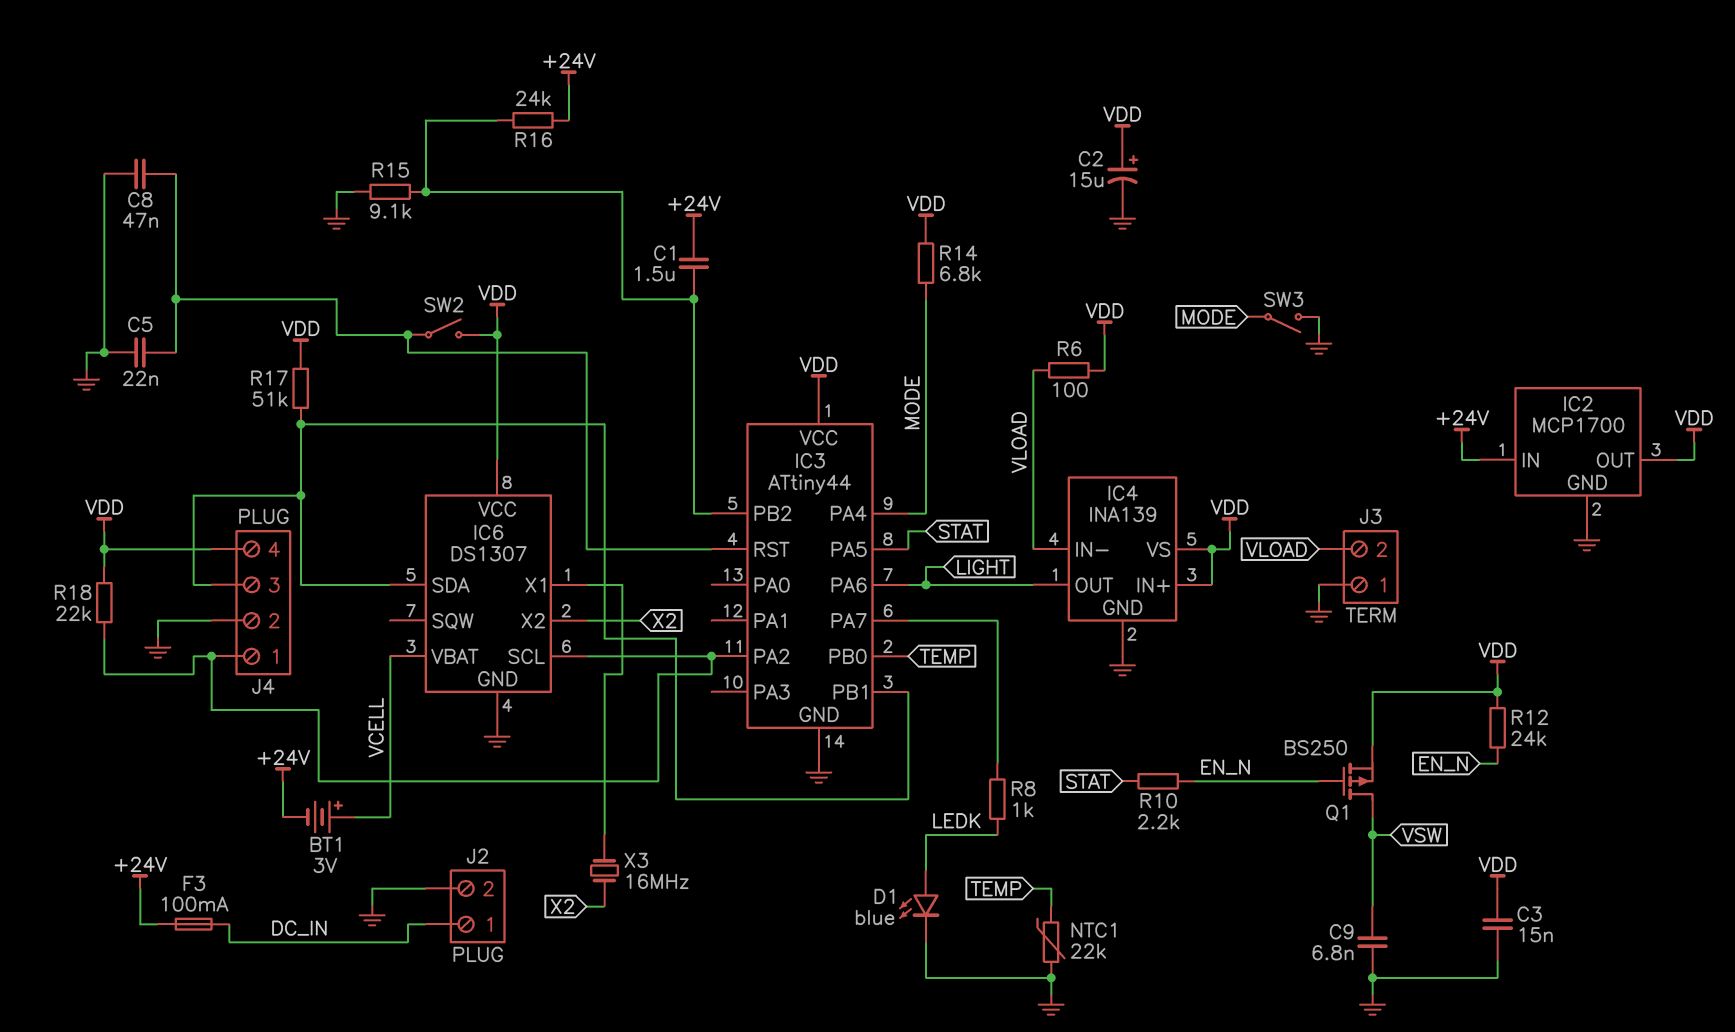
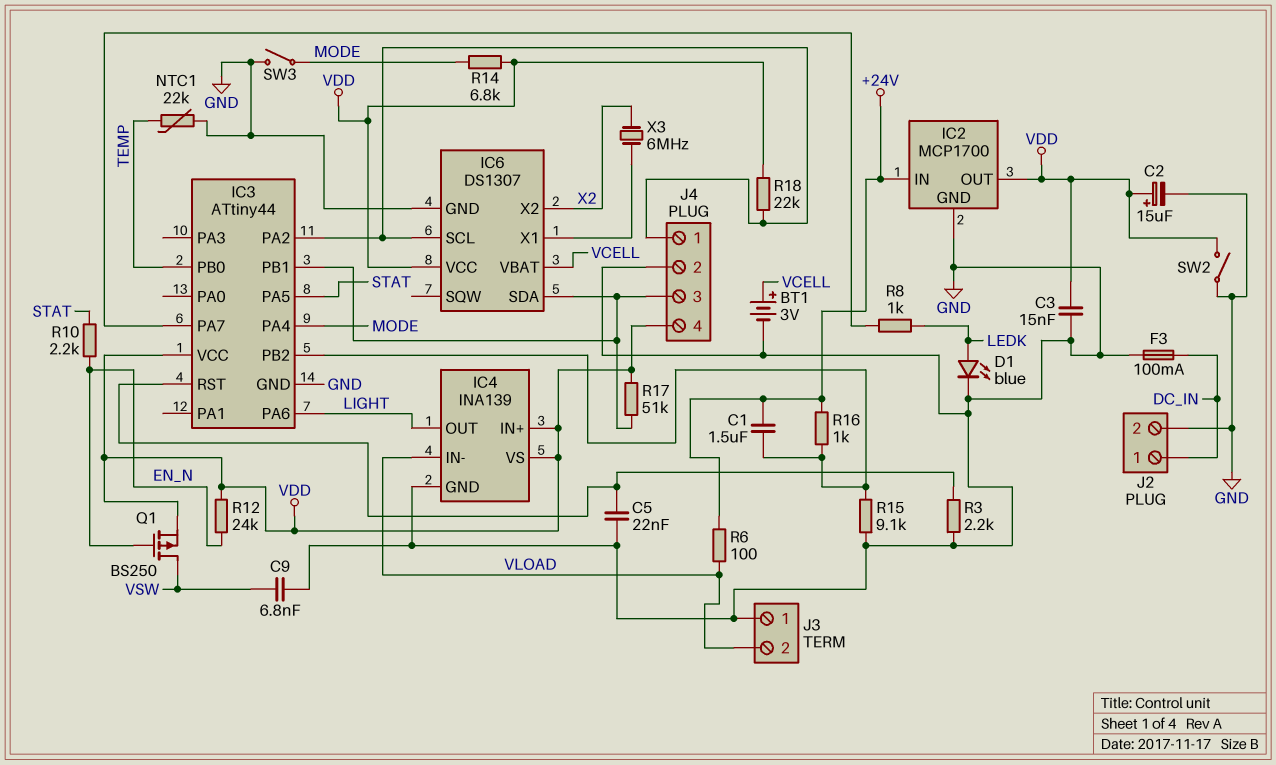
BT1: 3V (plus VCELL, minus +24V) -> 3V (plus VCELL, minus GND)
C8: 47nF (GND, IC3/RST) -> none
F3: 100mA (+24V, DC_IN) -> 100mA (DC_IN, GND)
R3: none -> 2.2k (GND, IC3/RST)
R6: 100 (VDD, VLOAD) -> 100 (+24V, VLOAD)
R16: 24k (+24V, IC3/PB2) -> 1k (+24V, IC3/PB2)
SW2: switch (IC3/RST, VDD) -> switch (GND, VDD)
X3: 16MHz (IC6/X1, X2) -> 6MHz (IC6/X1, X2)

